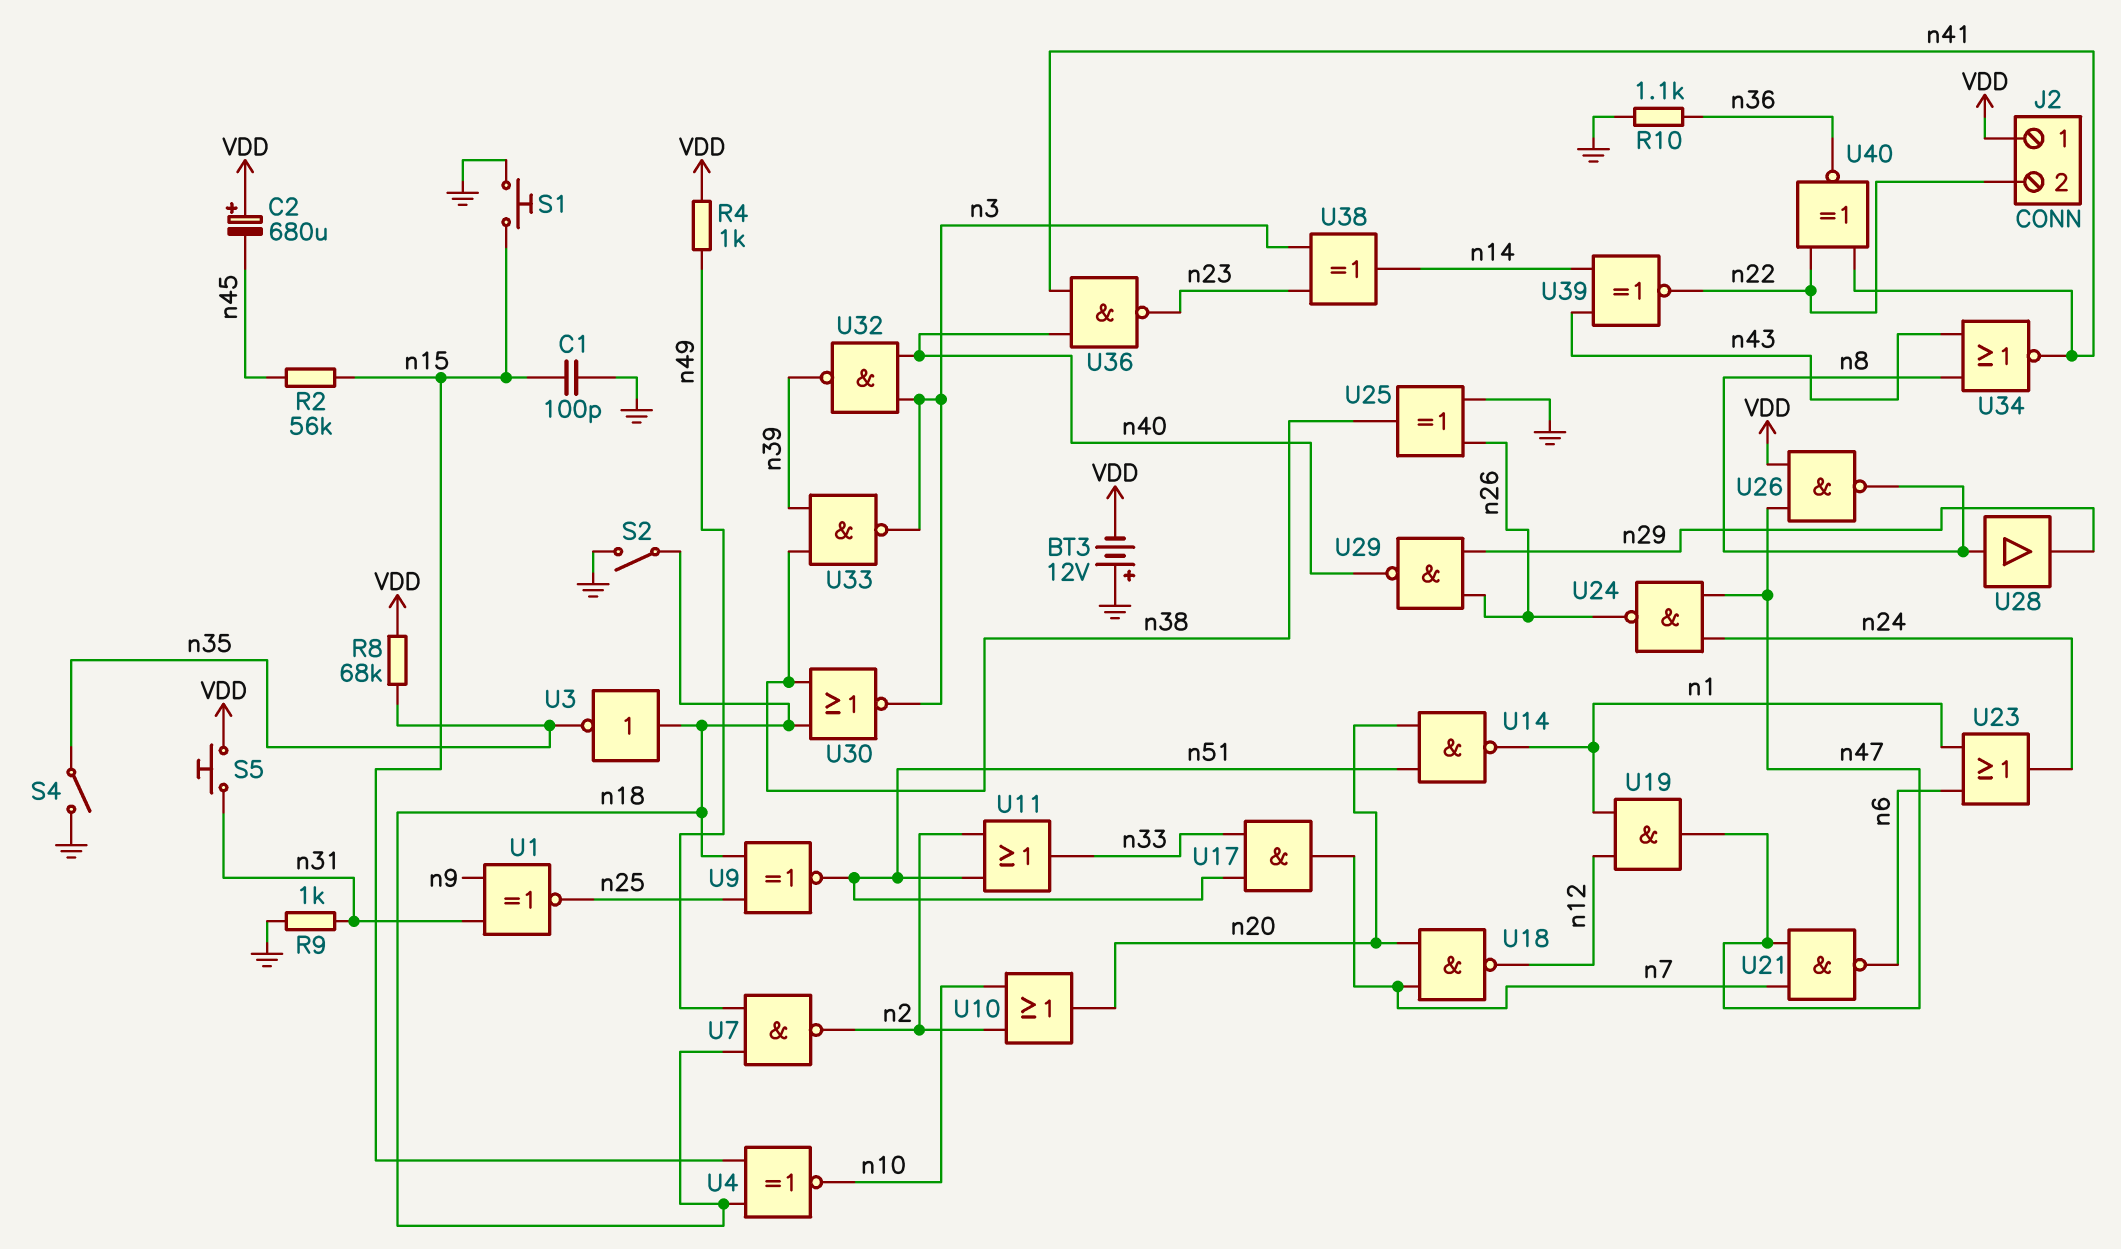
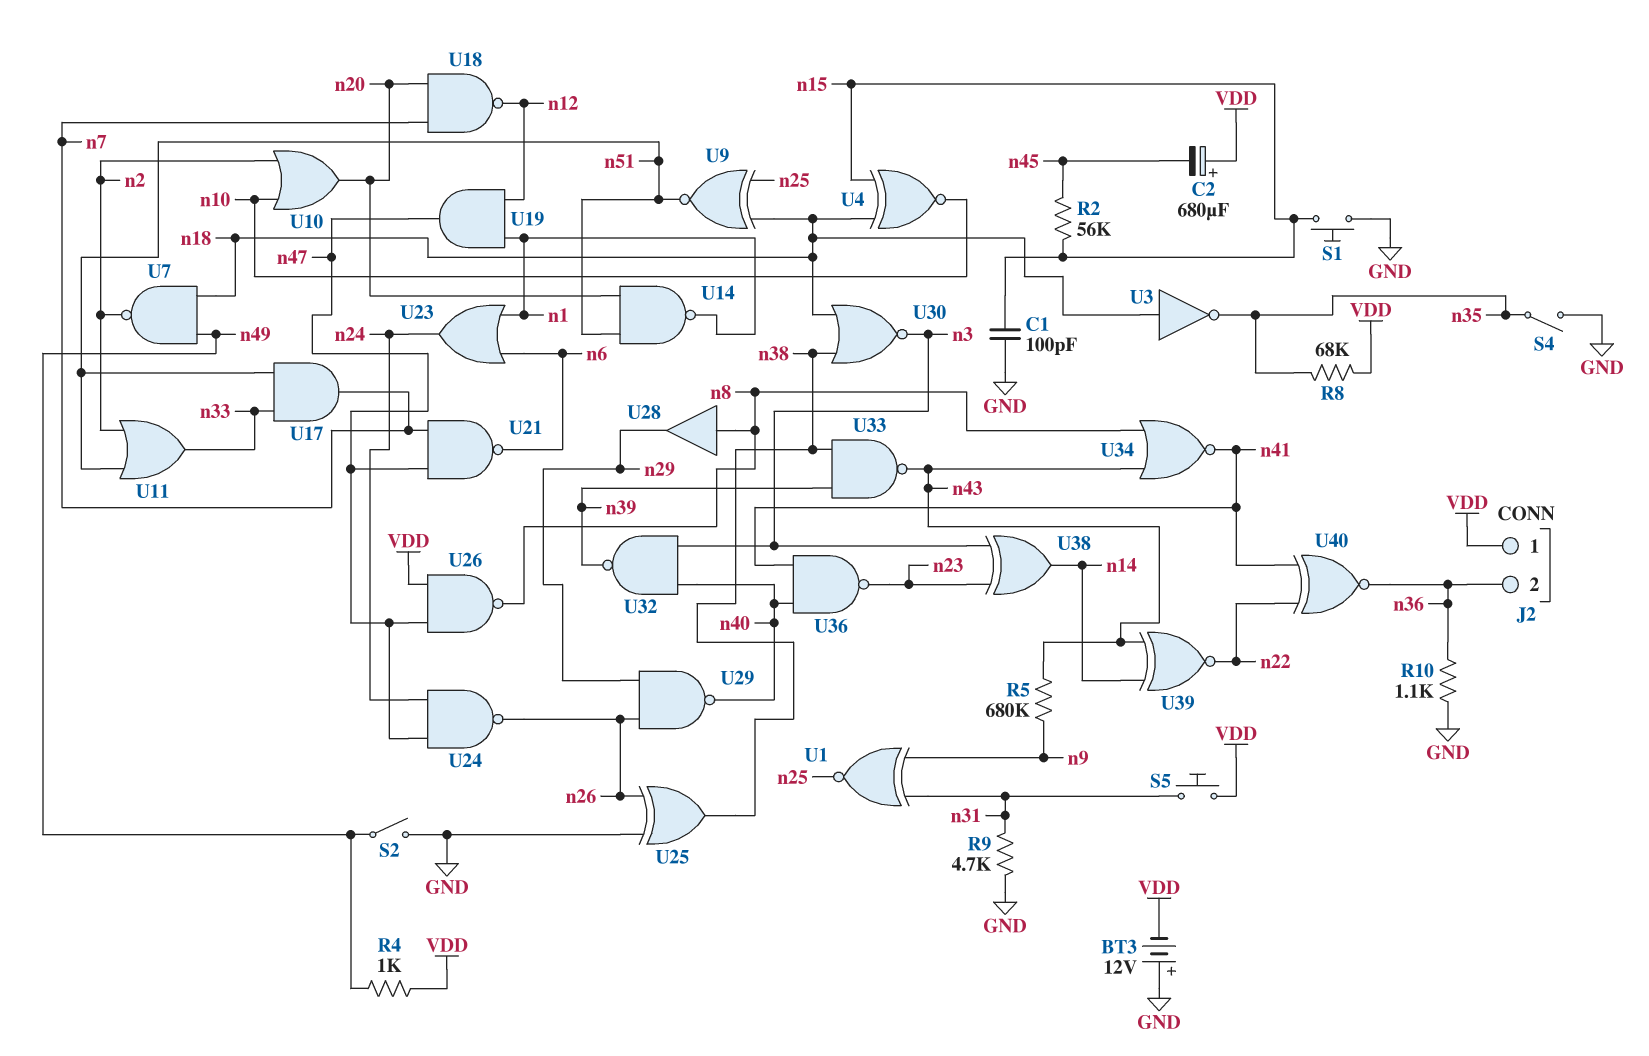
J2 pin 2: n22 -> n36
R5: none -> 680k (n9, n43)
R9: 1k (GND, n31) -> 4.7k (GND, n31)
S2: switch (GND, n18) -> switch (GND, n49)
U33: NAND (in n38, in n39, out n3) -> NAND (in n38, in n39, out n43)

